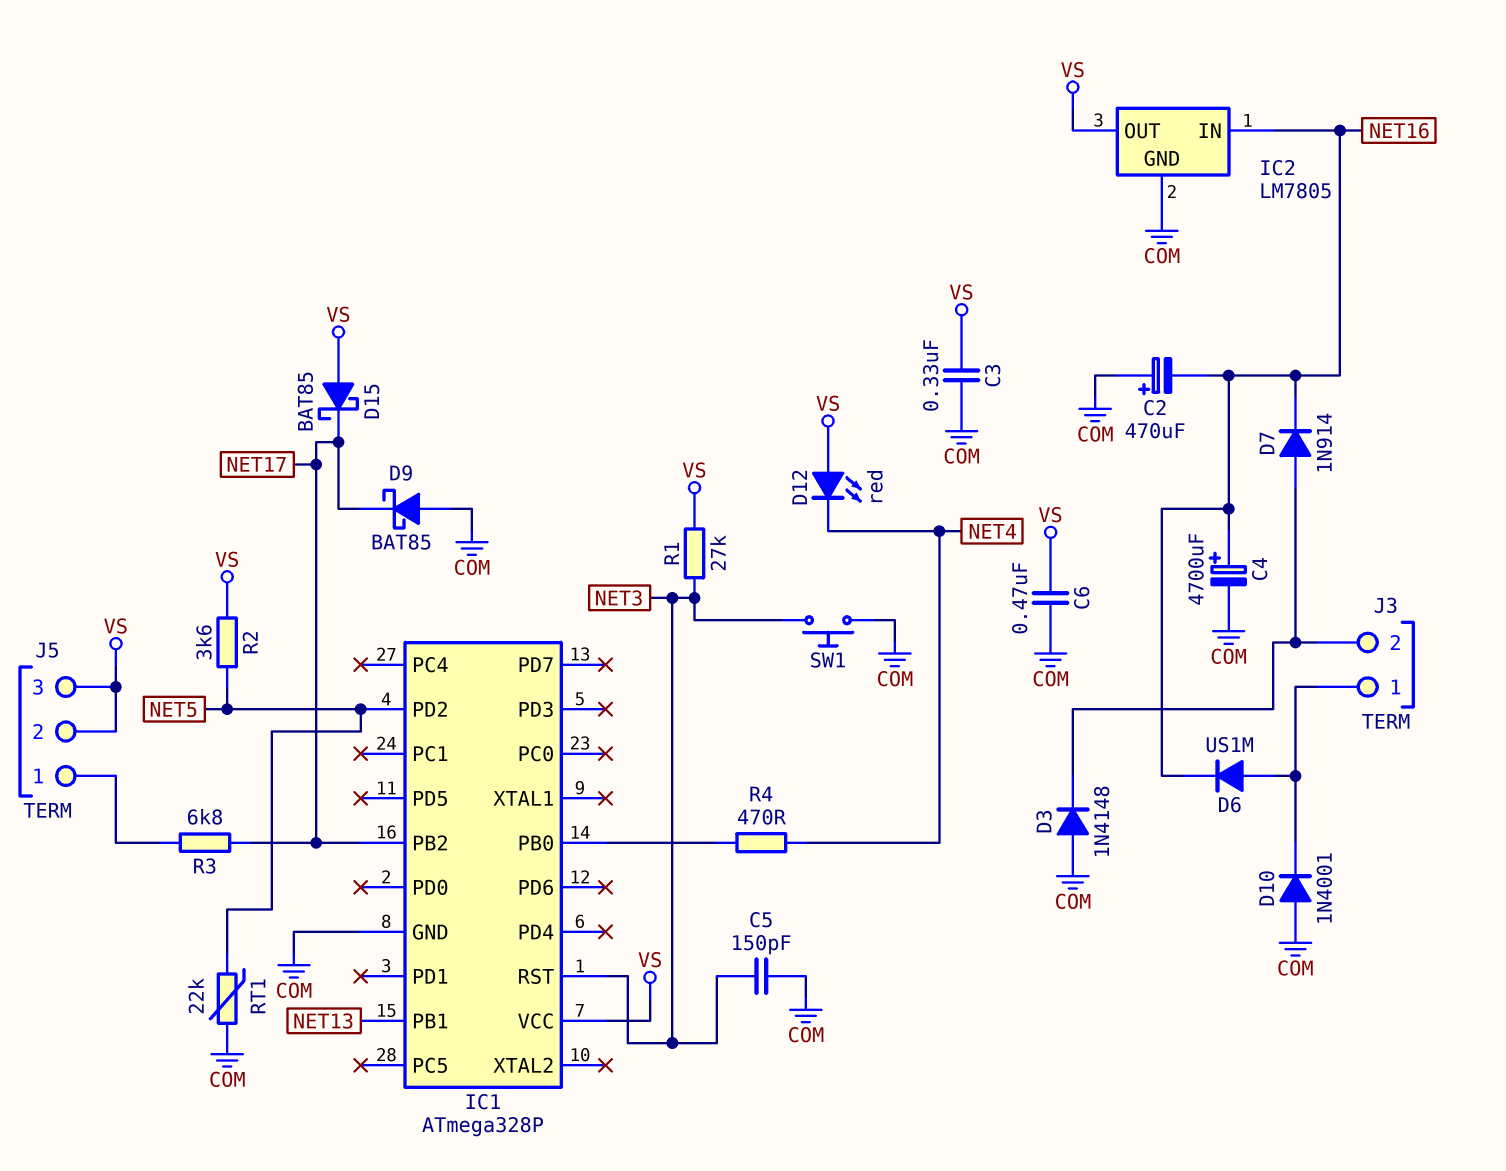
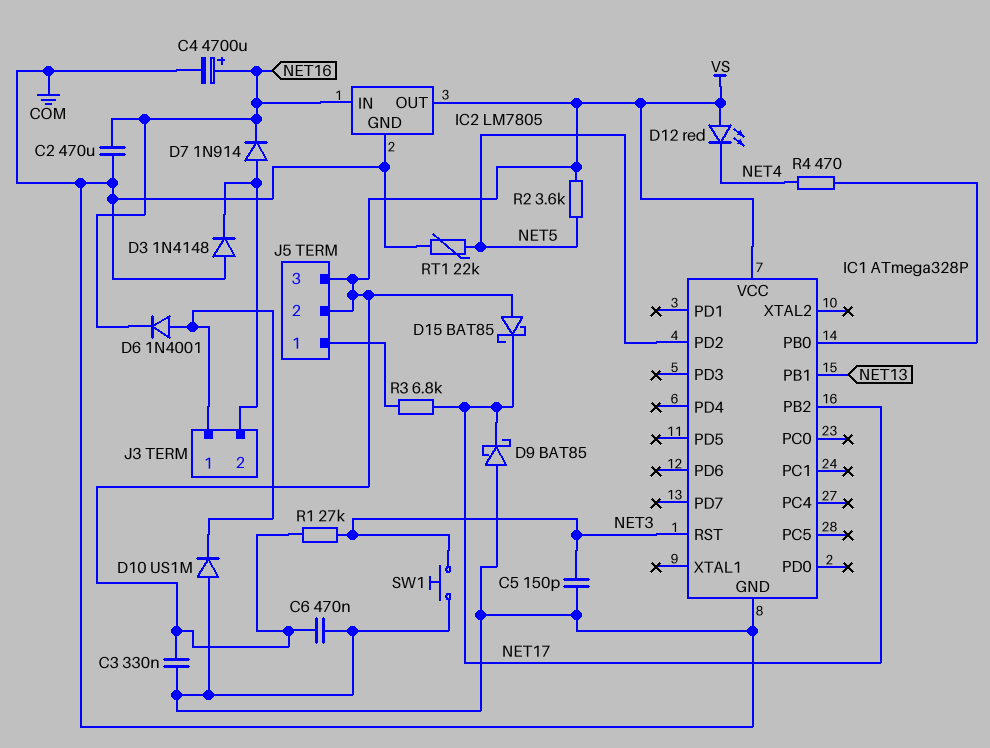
C2: 470uF (plus COM, minus NET16) -> 470uF (COM, NET16)
D6: diode US1M (A J3/1, K NET16) -> diode 1N4001 (A J3/1, K NET16)
D10: diode 1N4001 (A COM, K J3/1) -> diode US1M (A COM, K J3/1)

